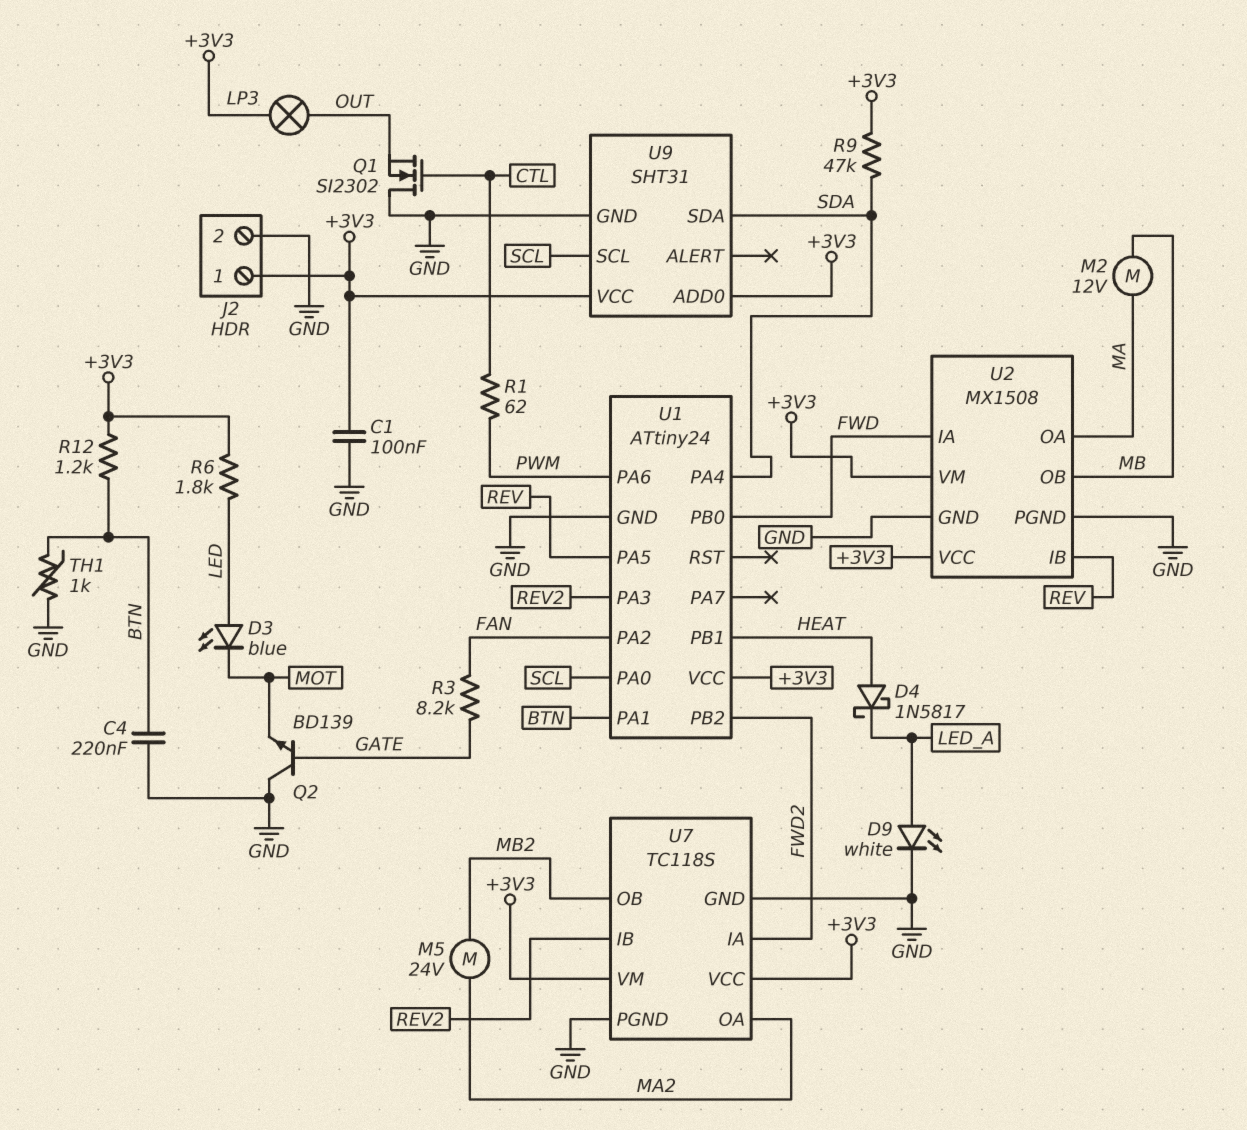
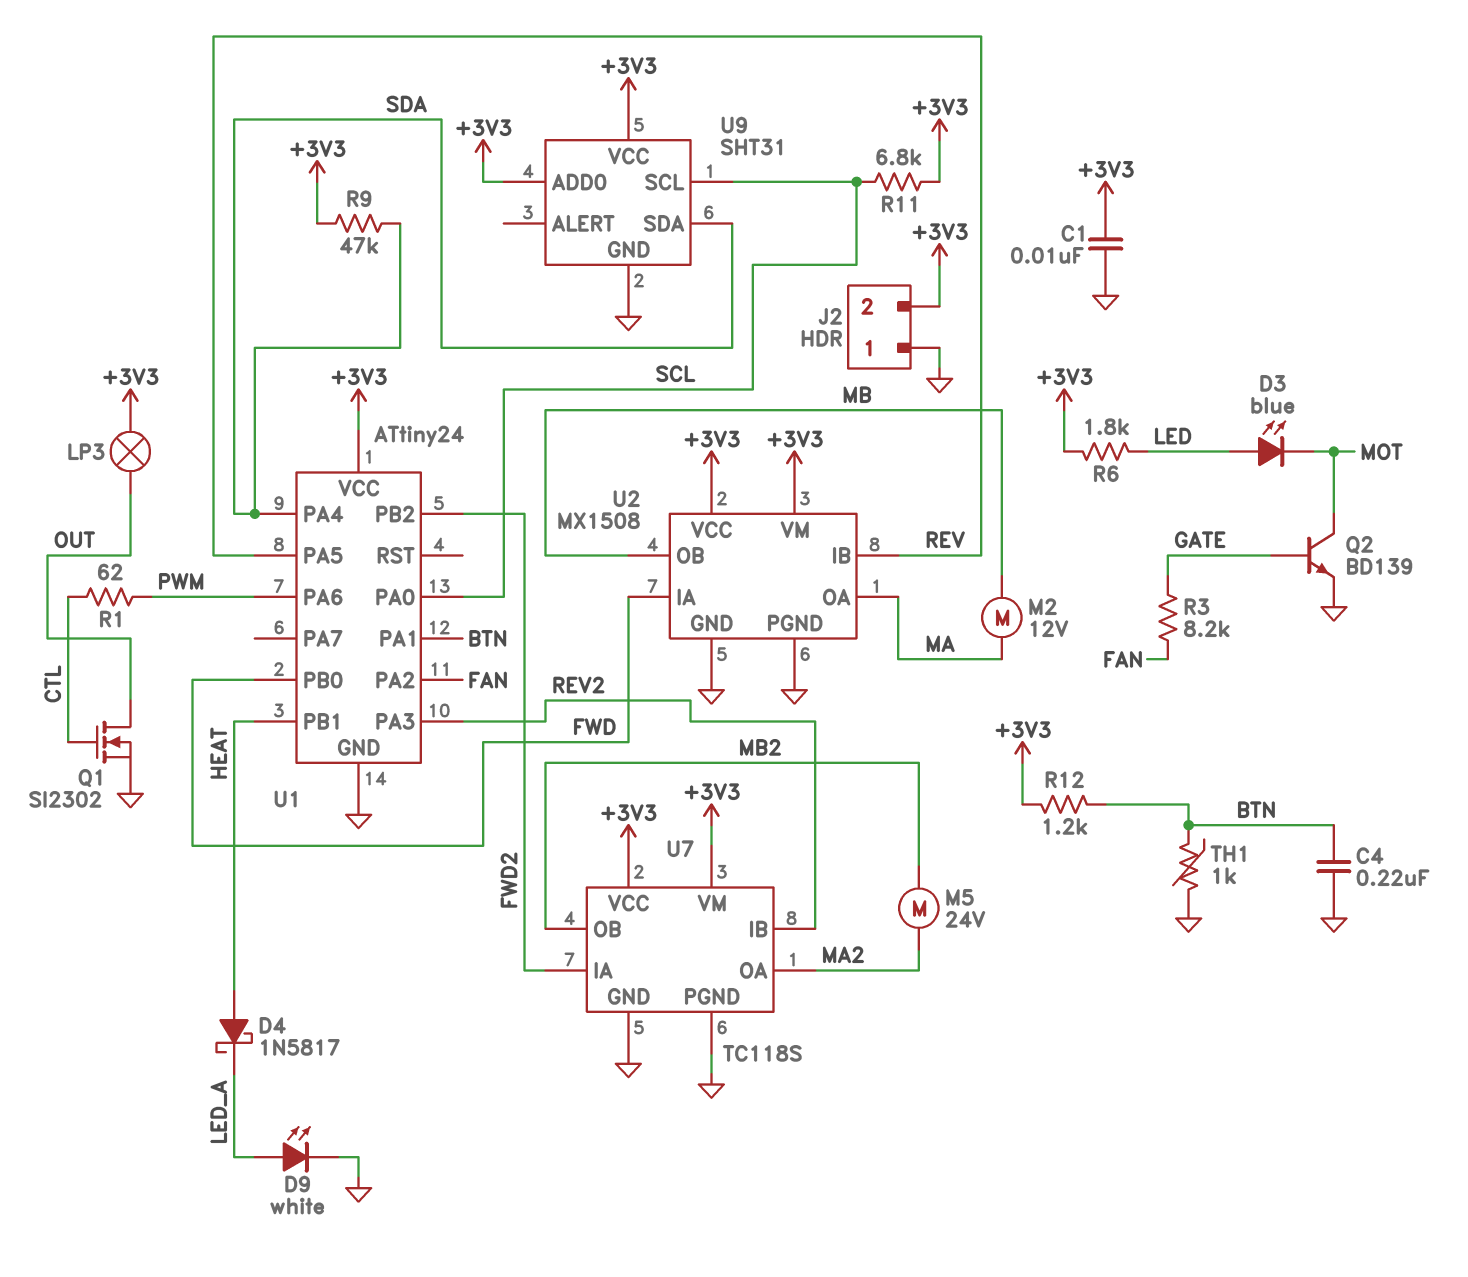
C1: 100nF (+3V3, GND) -> 10nF (+3V3, GND)
J2 pin 1: +3V3 -> GND
J2 pin 2: GND -> +3V3
Q1: NMOS SI2302 (G CTL, D GND, S OUT) -> NMOS SI2302 (G CTL, D OUT, S GND)
Q2: NPN BD139 (B GATE, C GND, E MOT) -> NPN BD139 (B GATE, C MOT, E GND)
R11: none -> 6.8k (+3V3, SCL)

